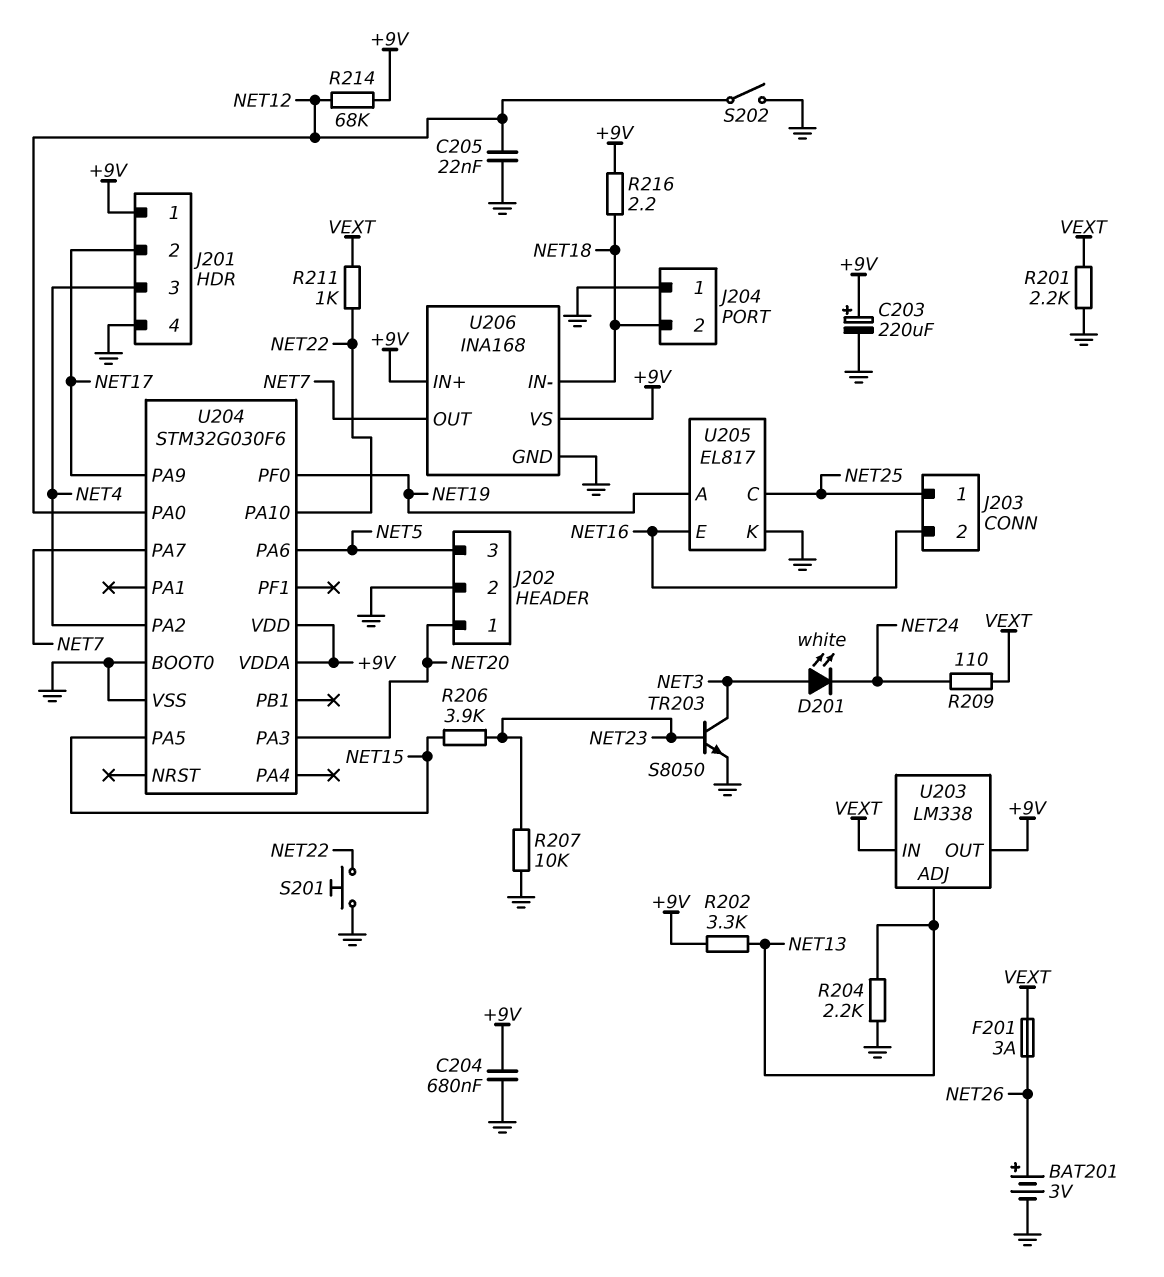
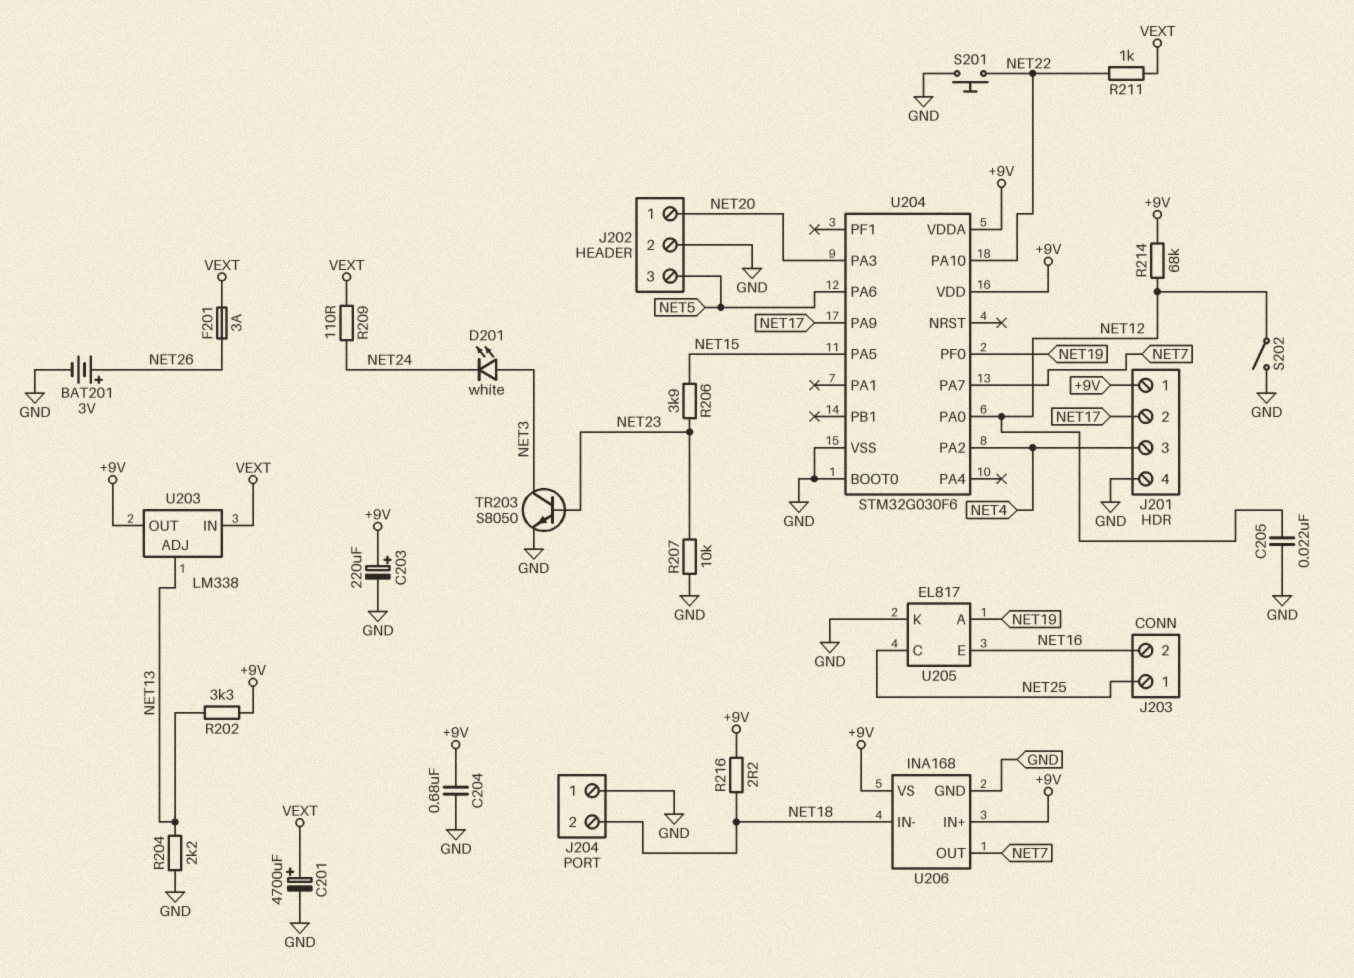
C201: none -> 4700uF (plus VEXT, minus GND)
R201: 2.2k (GND, VEXT) -> none

